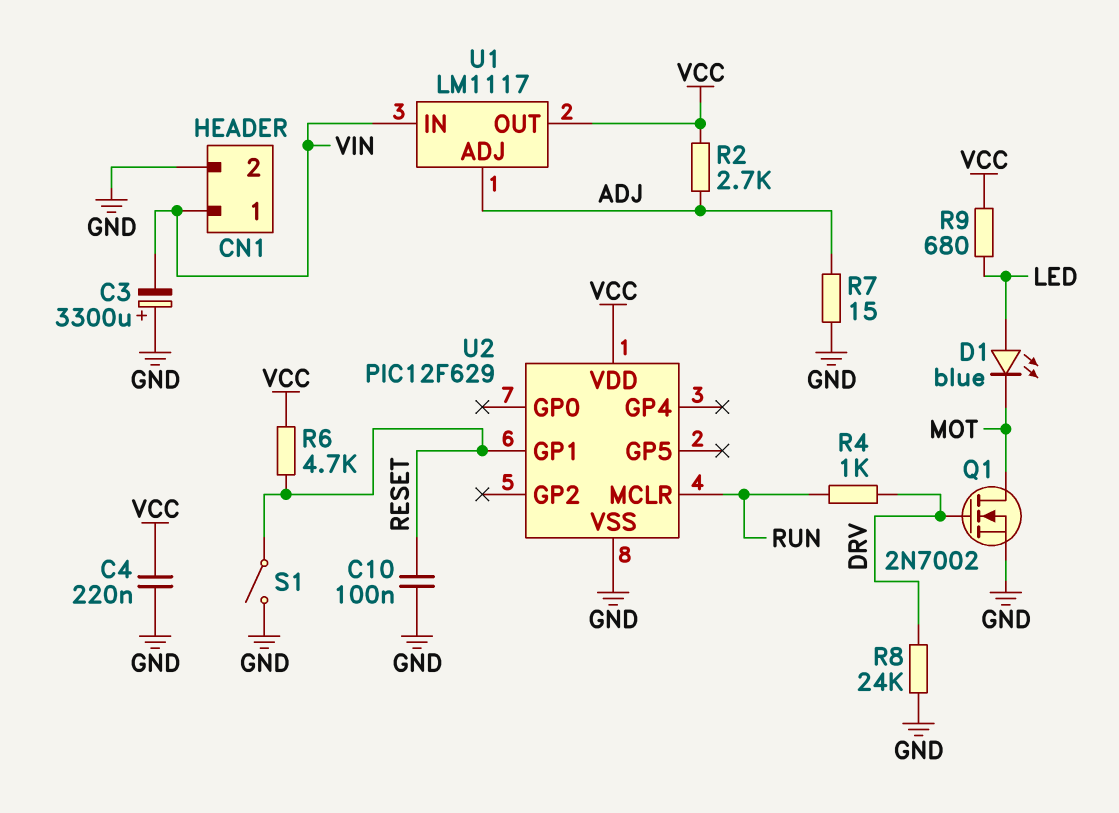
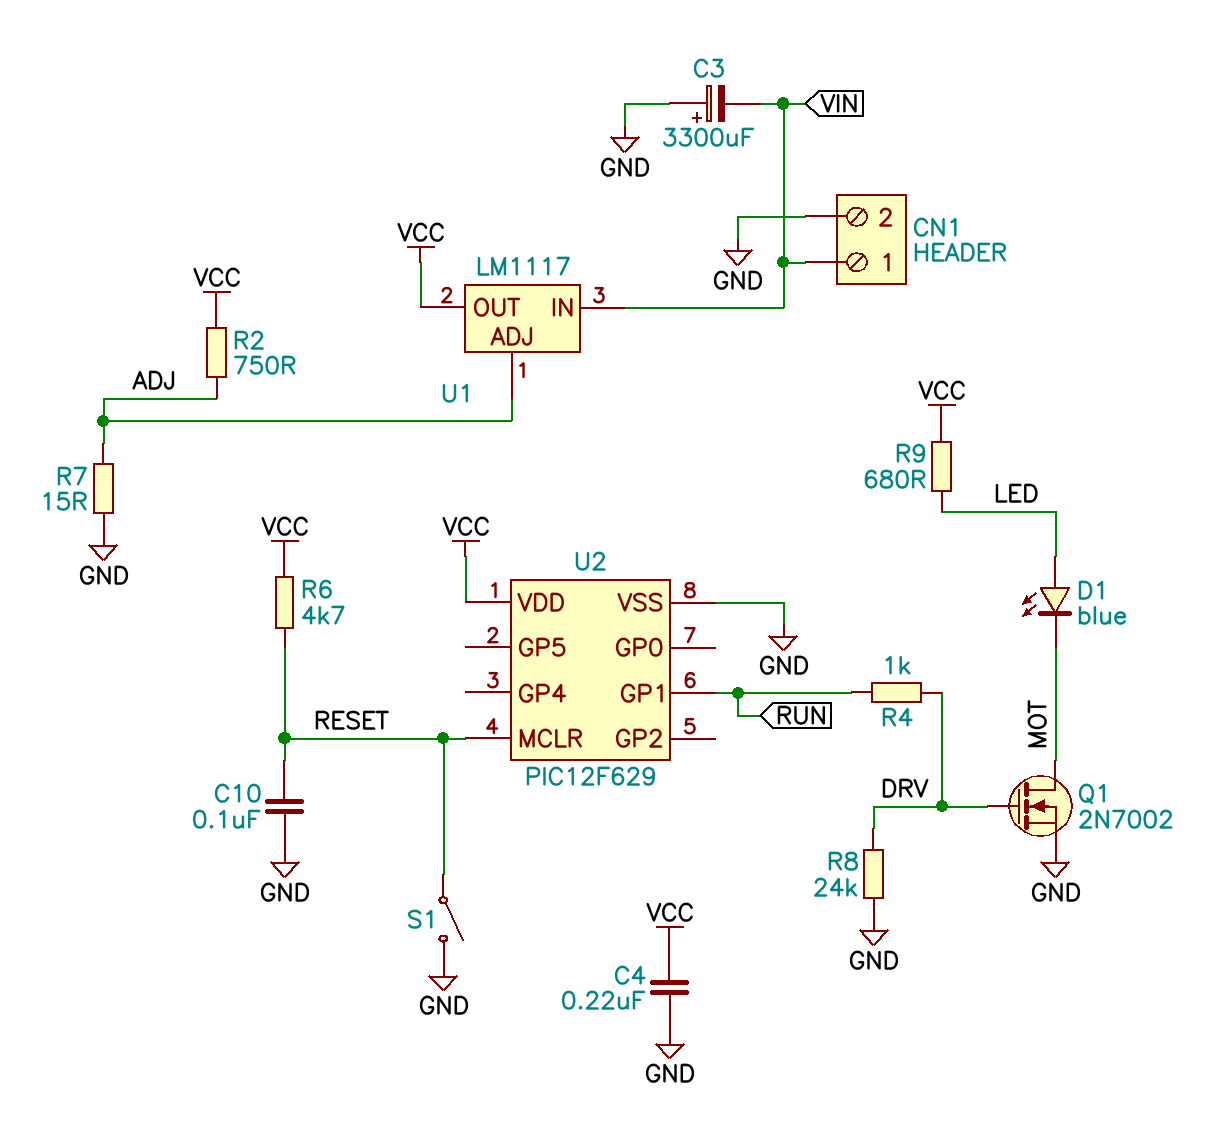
R2: 2.7k (ADJ, VCC) -> 750 (ADJ, VCC)
U2 pin GP1: RESET -> RUN
U2 pin MCLR: RUN -> RESET

